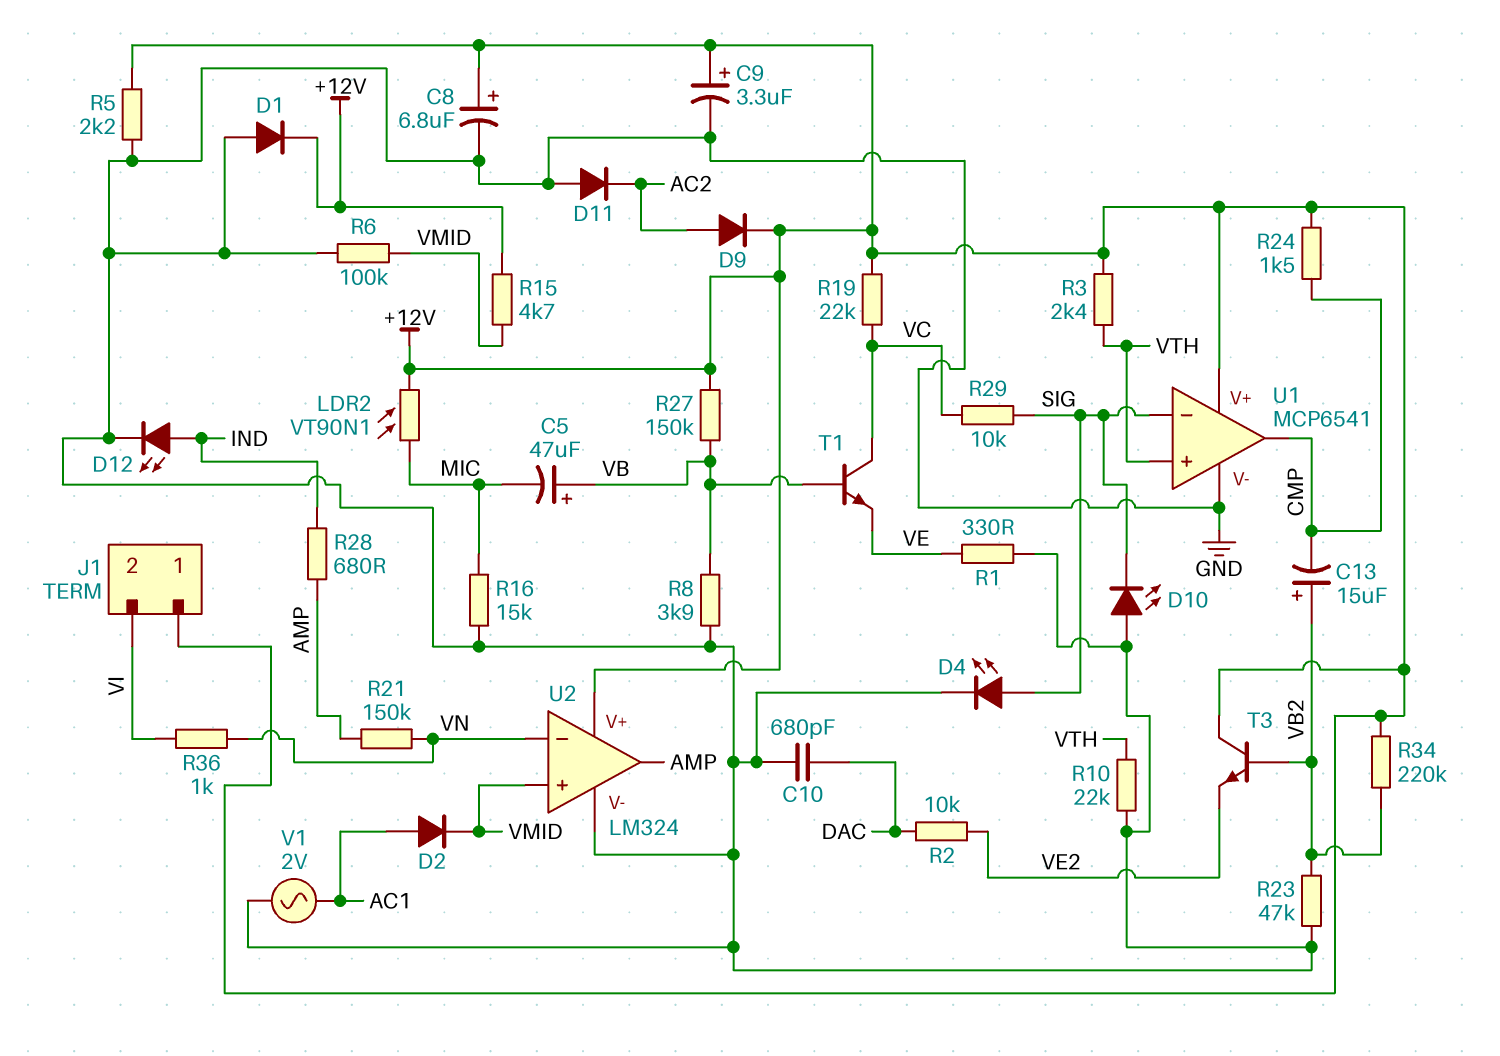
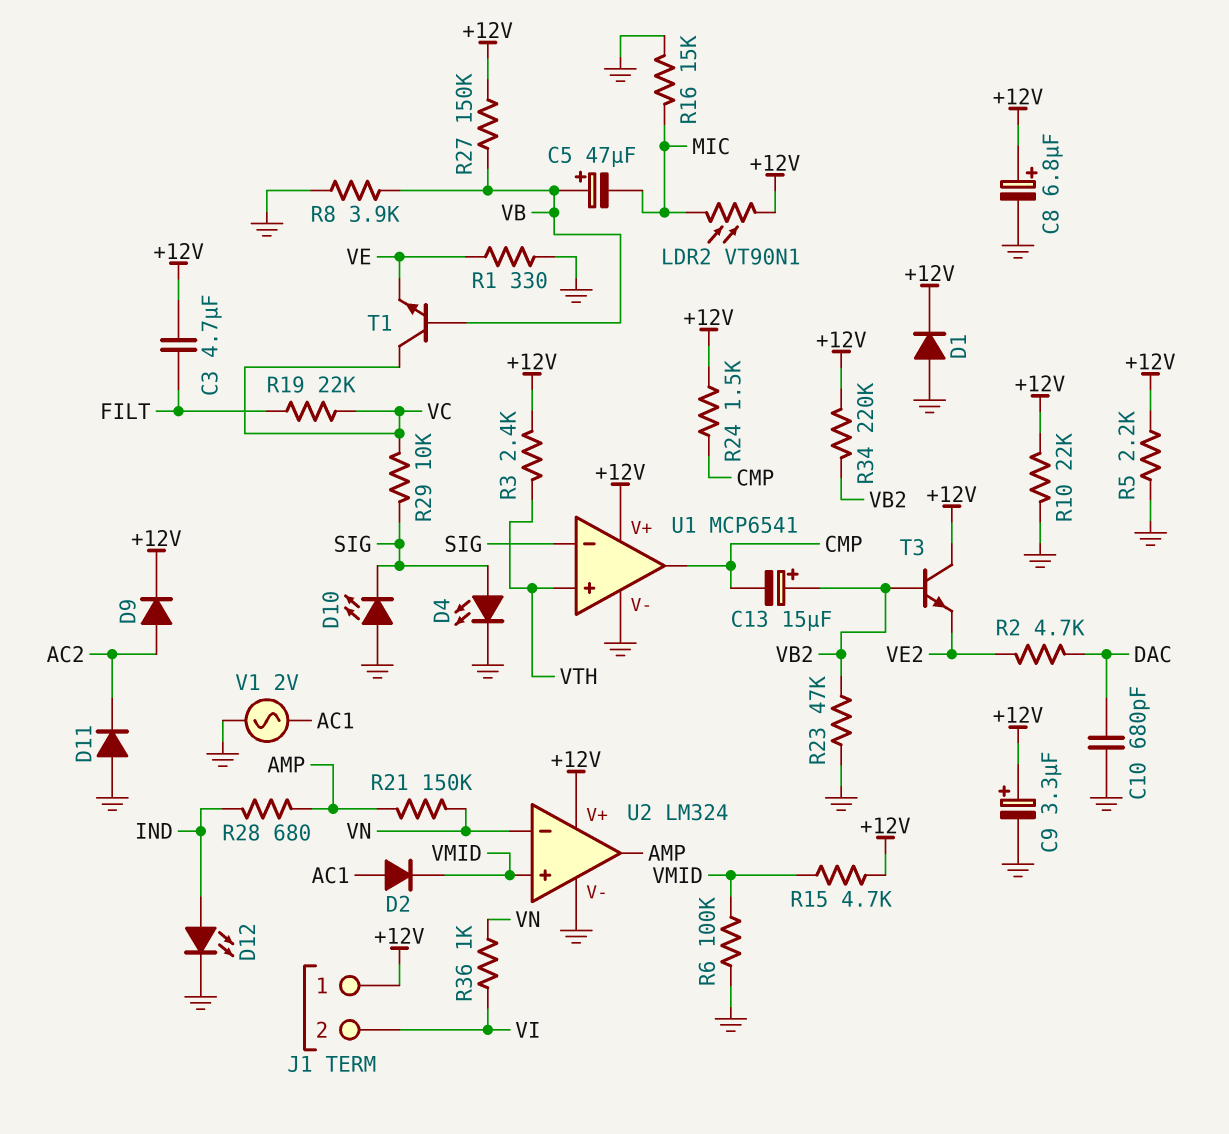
C3: none -> 4.7uF (+12V, FILT)
R2: 10k (DAC, VE2) -> 4.7k (DAC, VE2)
R10: 22k (GND, VTH) -> 22k (+12V, GND)
R19: 22k (+12V, VC) -> 22k (FILT, VC)

